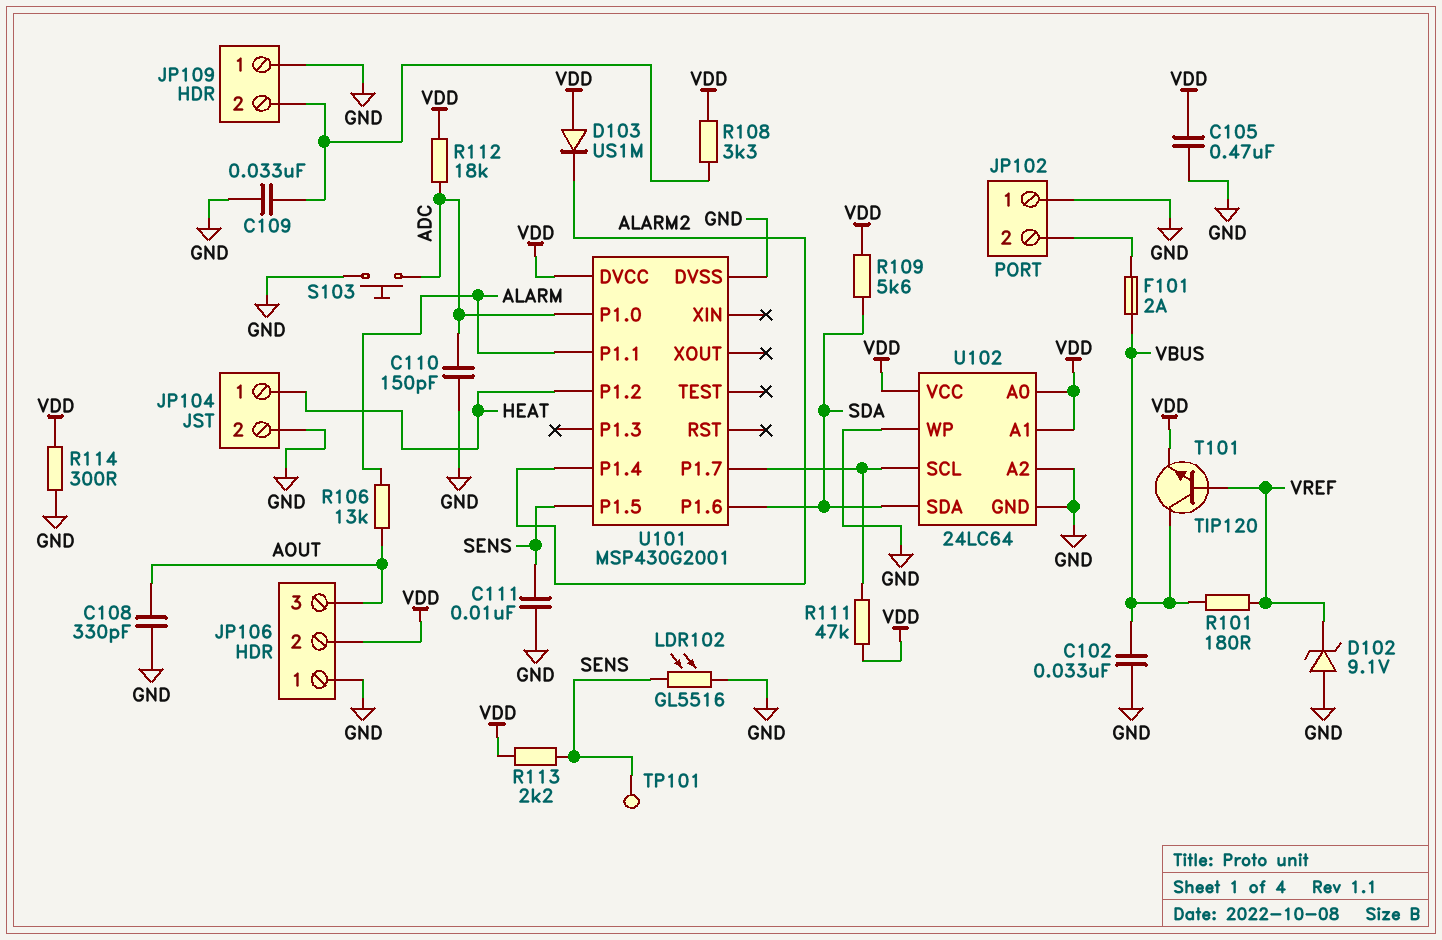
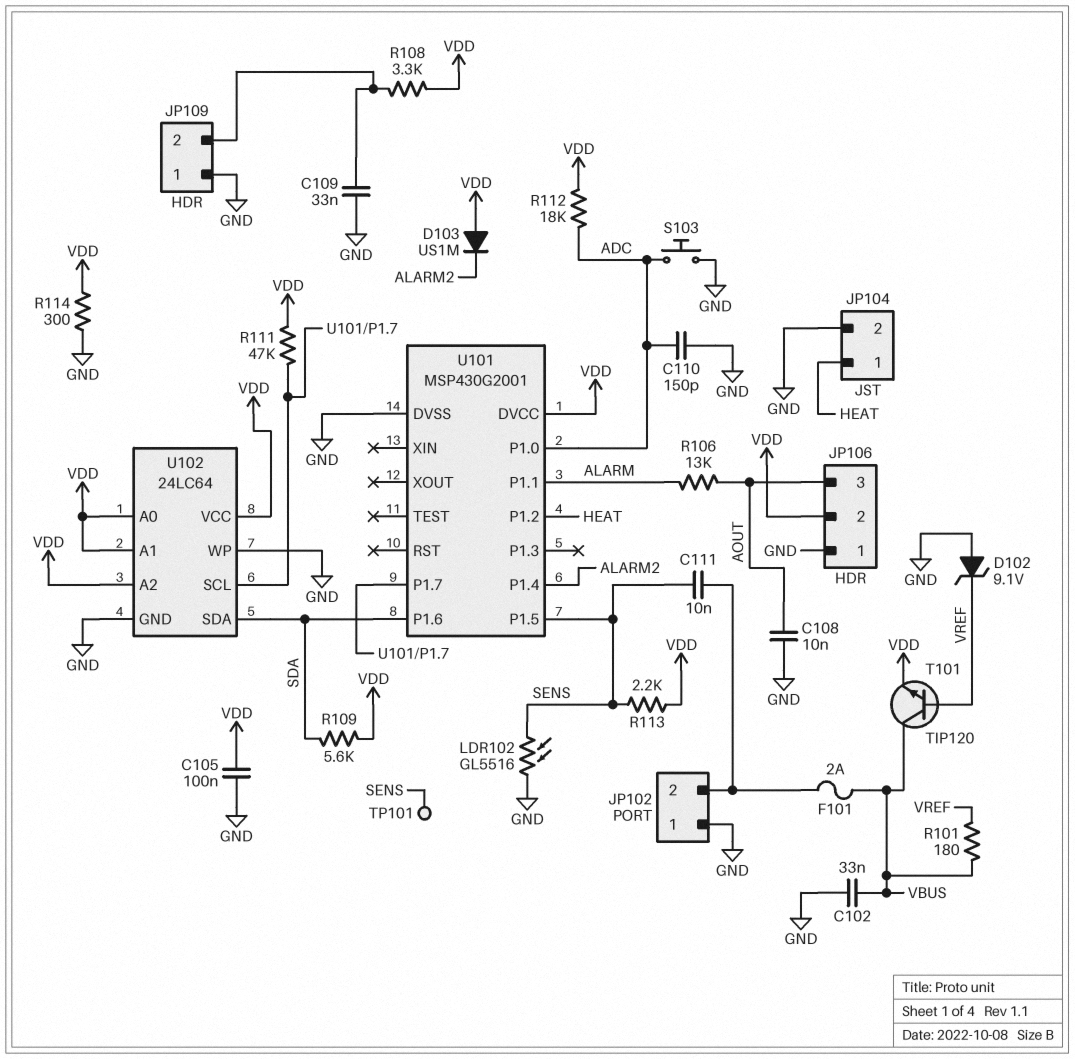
C105: 470nF (GND, VDD) -> 100nF (GND, VDD)
C108: 330pF (AOUT, GND) -> 10nF (AOUT, GND)
C111: 10nF (GND, SENS) -> 10nF (JP102/2, SENS)
U102 pin A2: GND -> VDD

